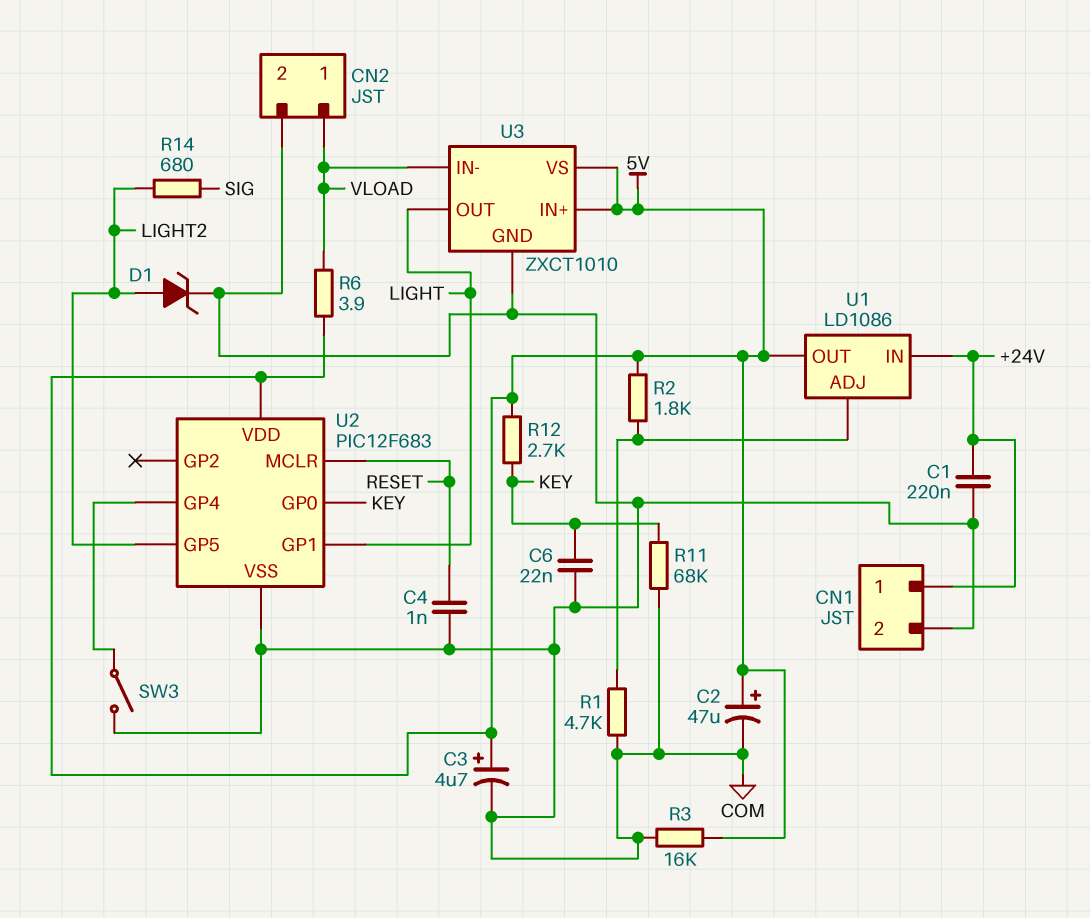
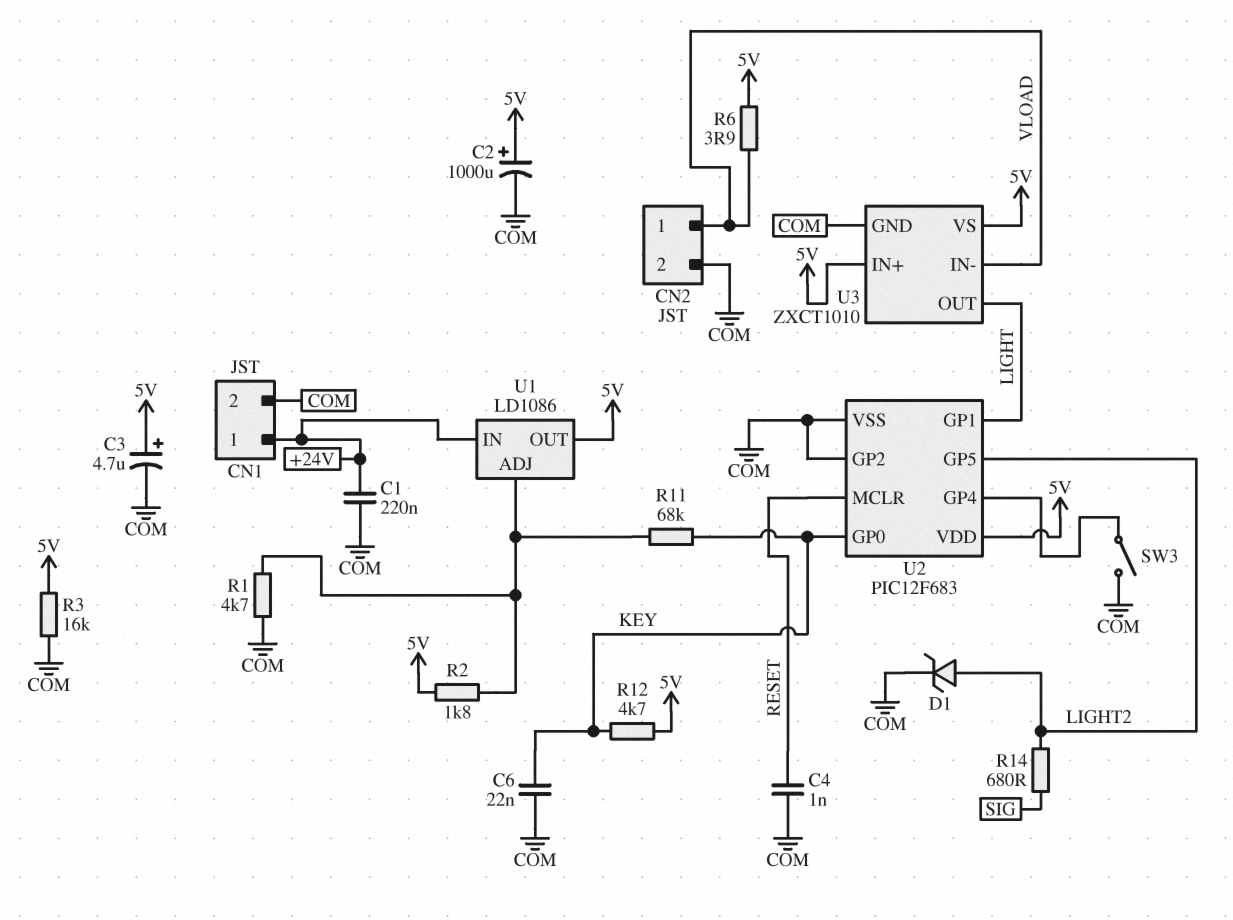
C2: 47uF (plus 5V, minus COM) -> 1000uF (plus 5V, minus COM)
R11: 68k (COM, KEY) -> 68k (KEY, U1/ADJ)
R12: 2.7k (5V, KEY) -> 4.7k (5V, KEY)
U2 pin GP2: none -> COM

